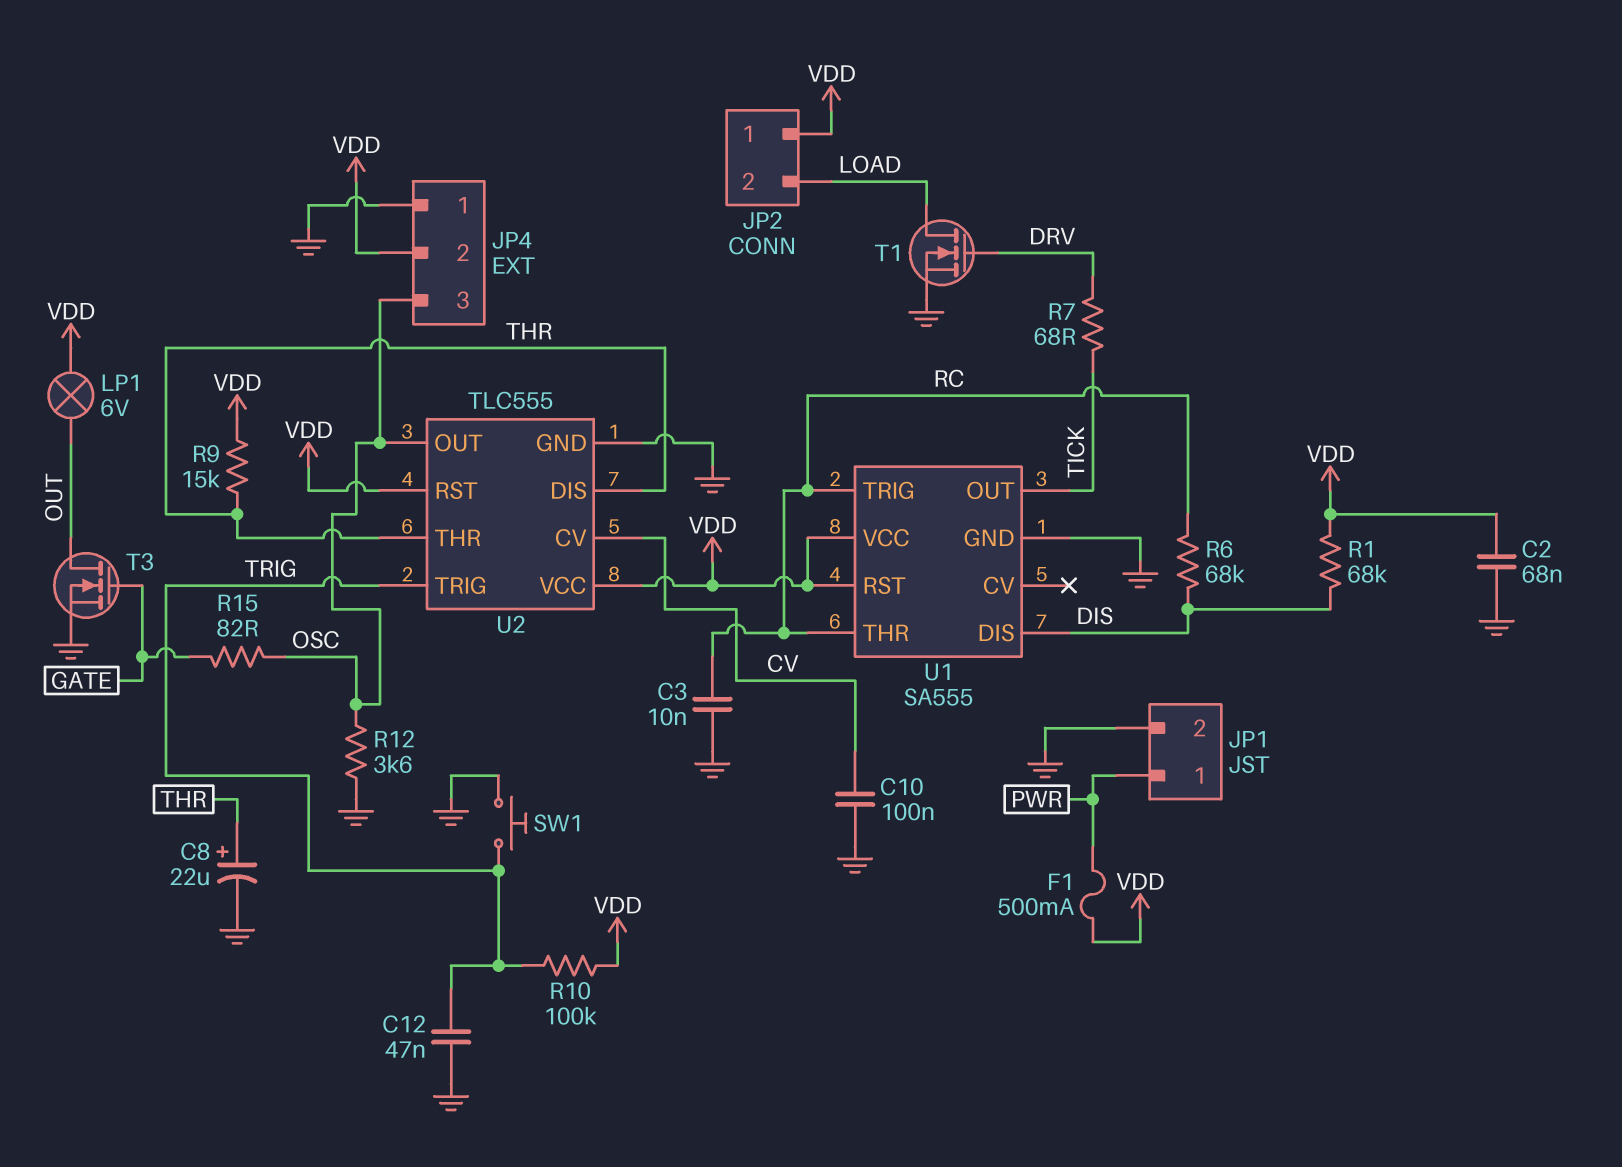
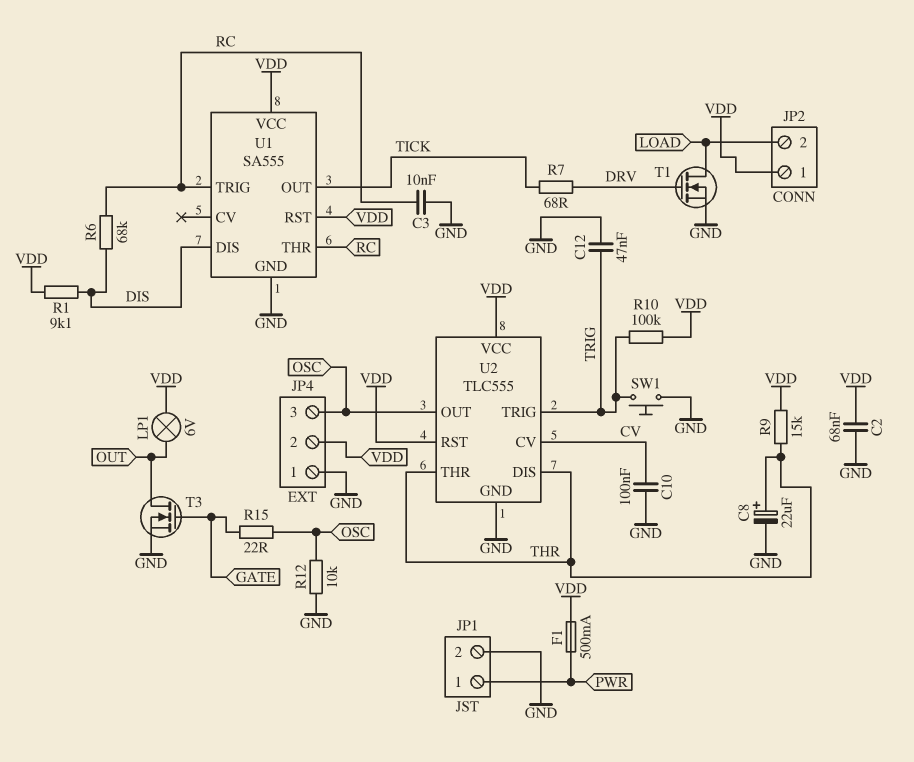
R1: 68k (DIS, VDD) -> 9.1k (DIS, VDD)
R12: 3.6k (GND, OSC) -> 10k (GND, OSC)
R15: 82 (GATE, OSC) -> 22 (GATE, OSC)

